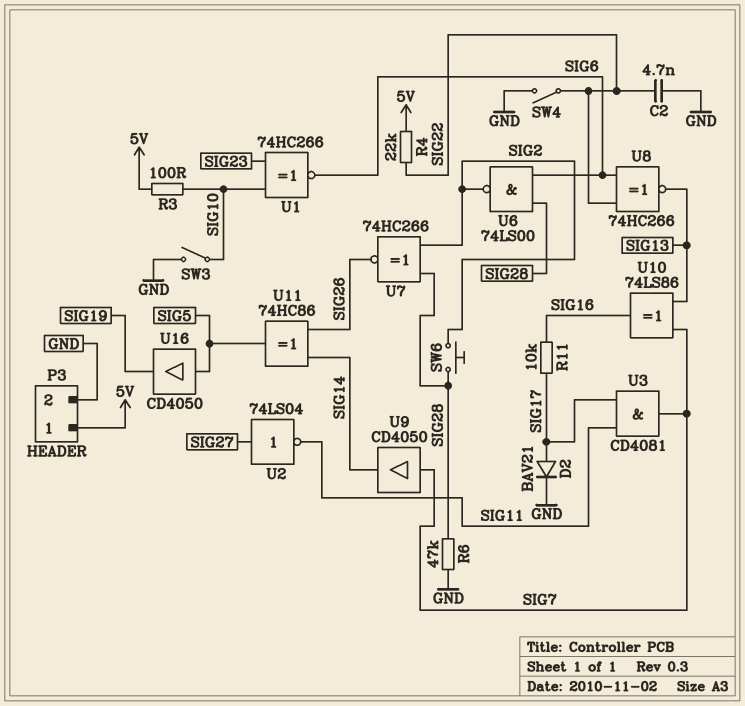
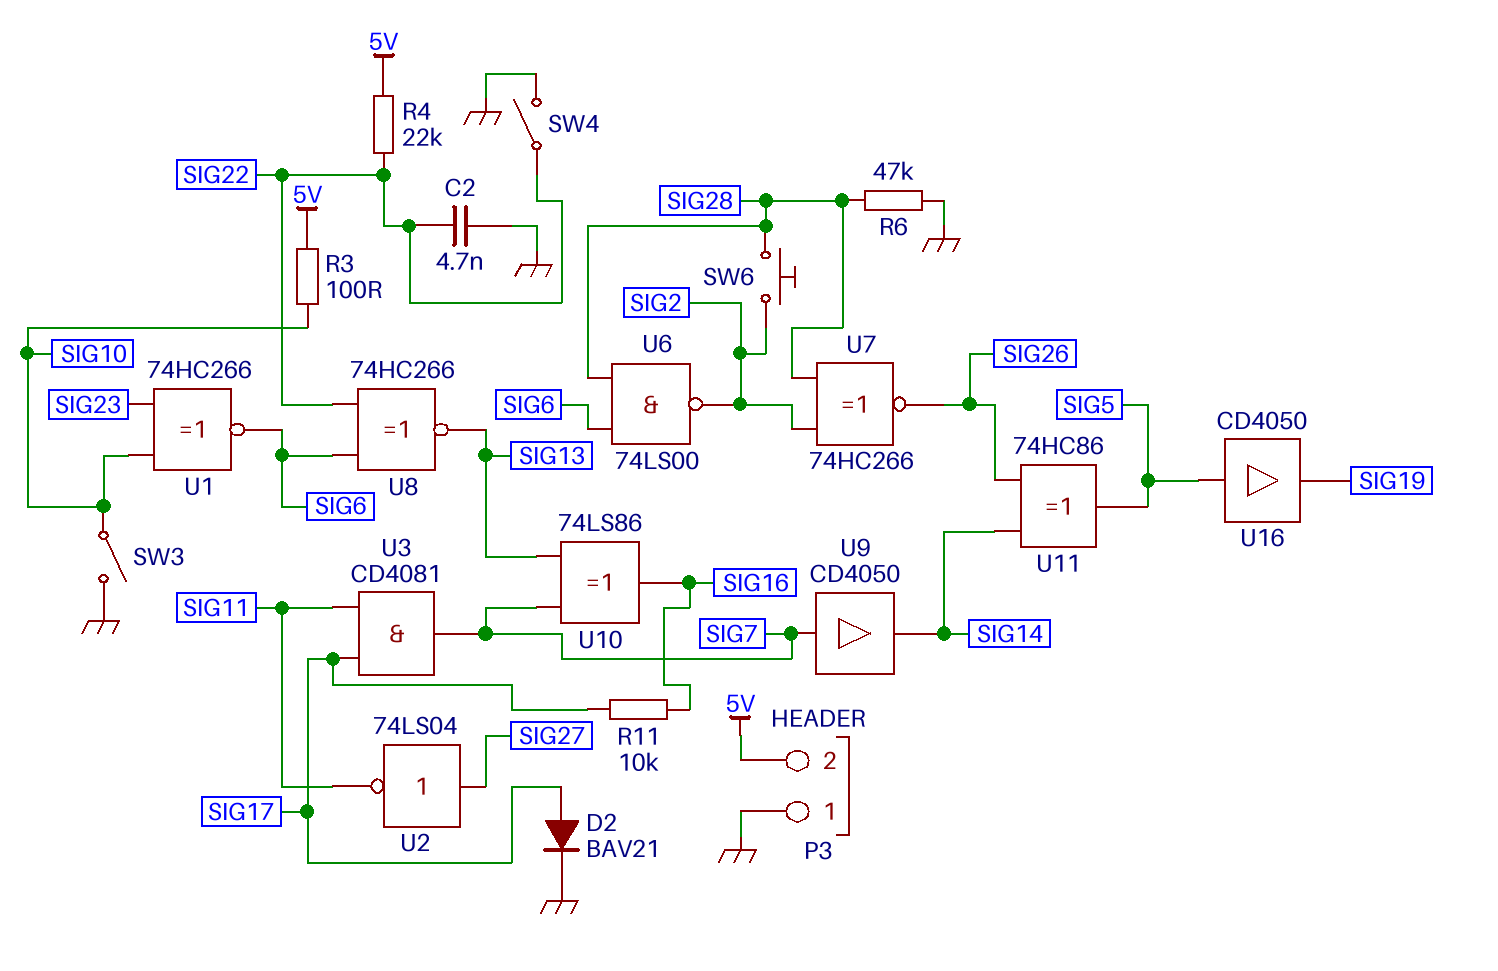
P3 pin 1: 5V -> GND
P3 pin 2: GND -> 5V

